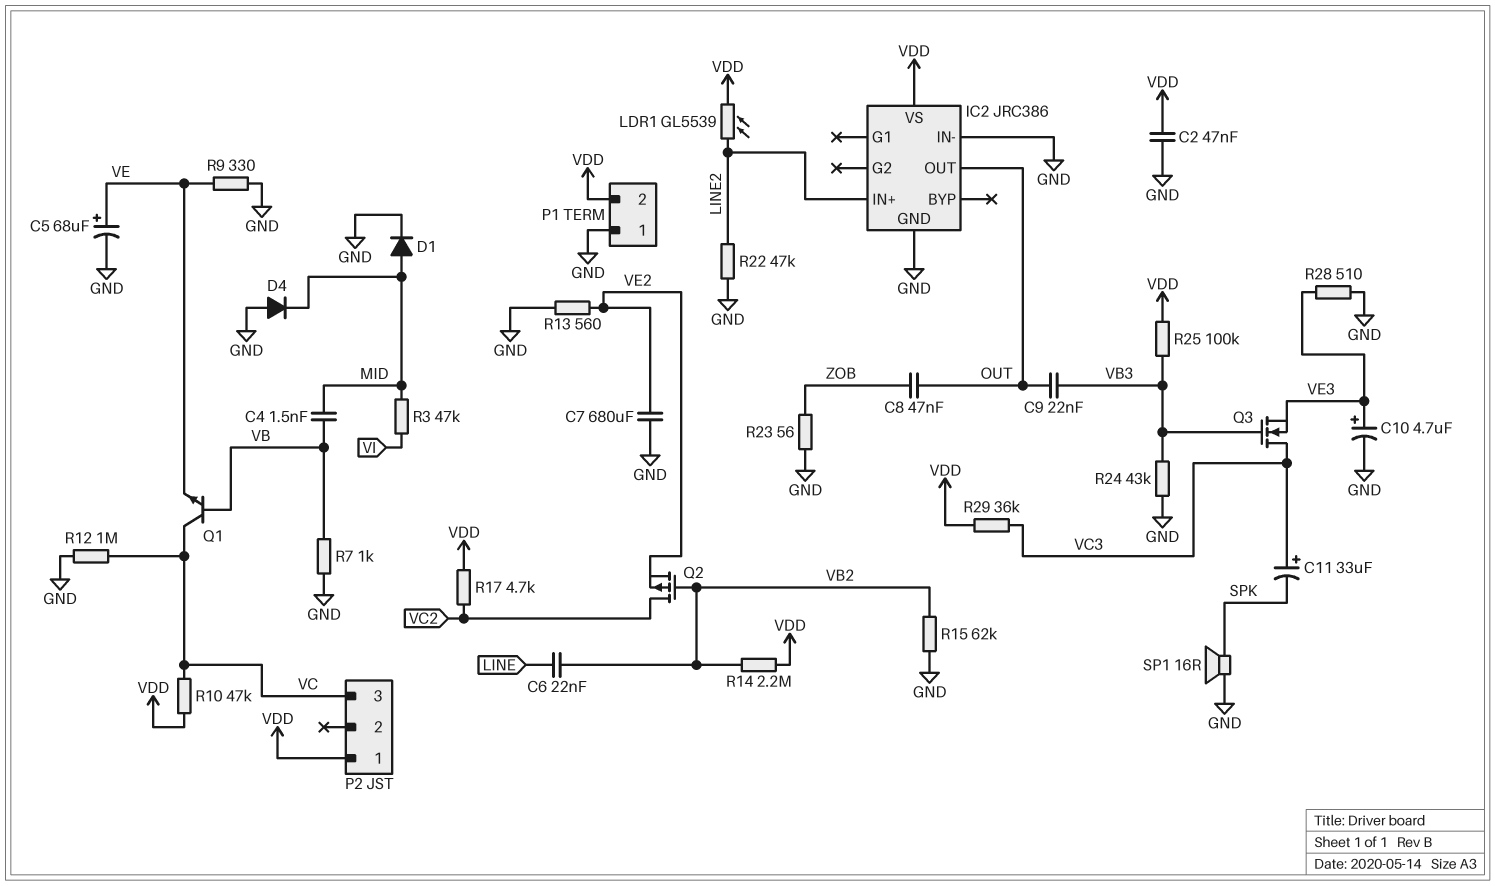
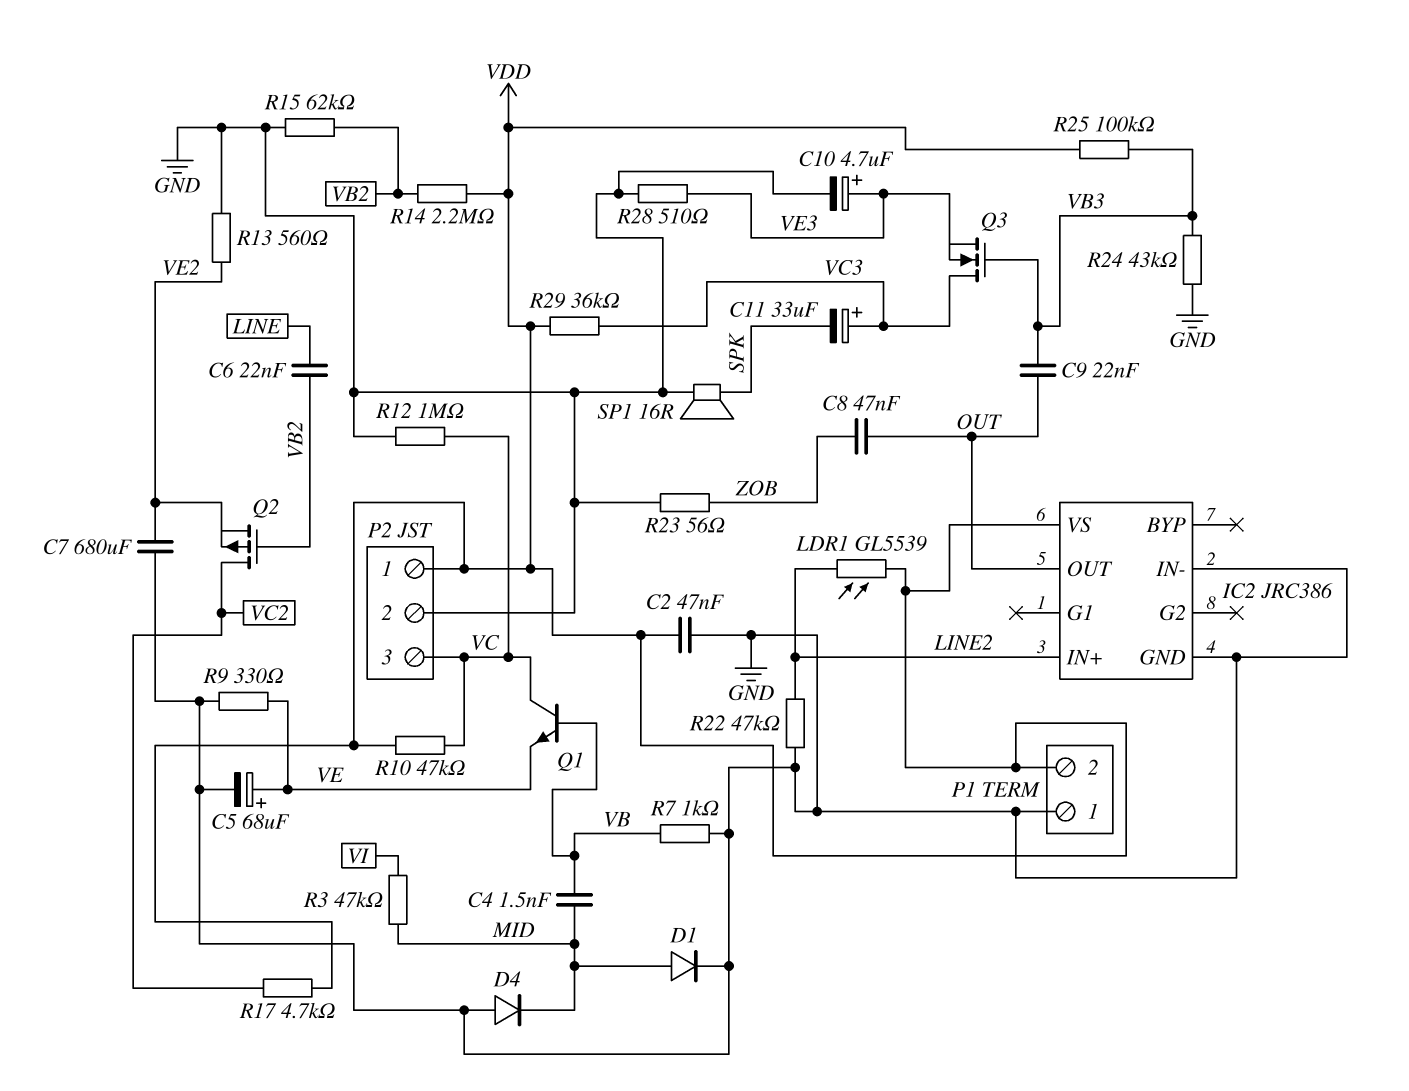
P2 pin 2: none -> GND

